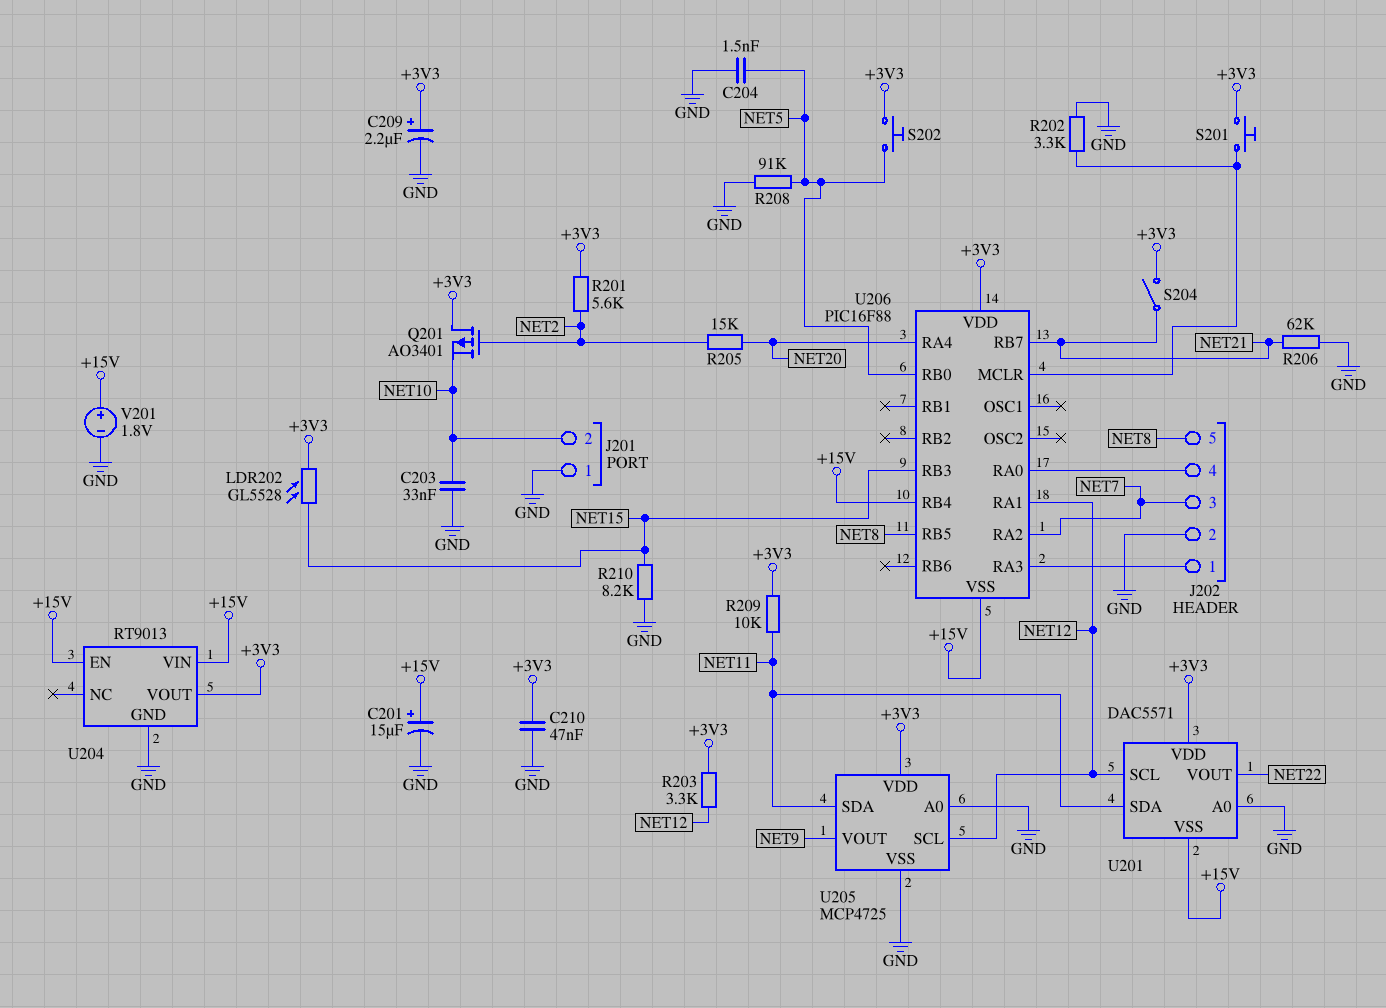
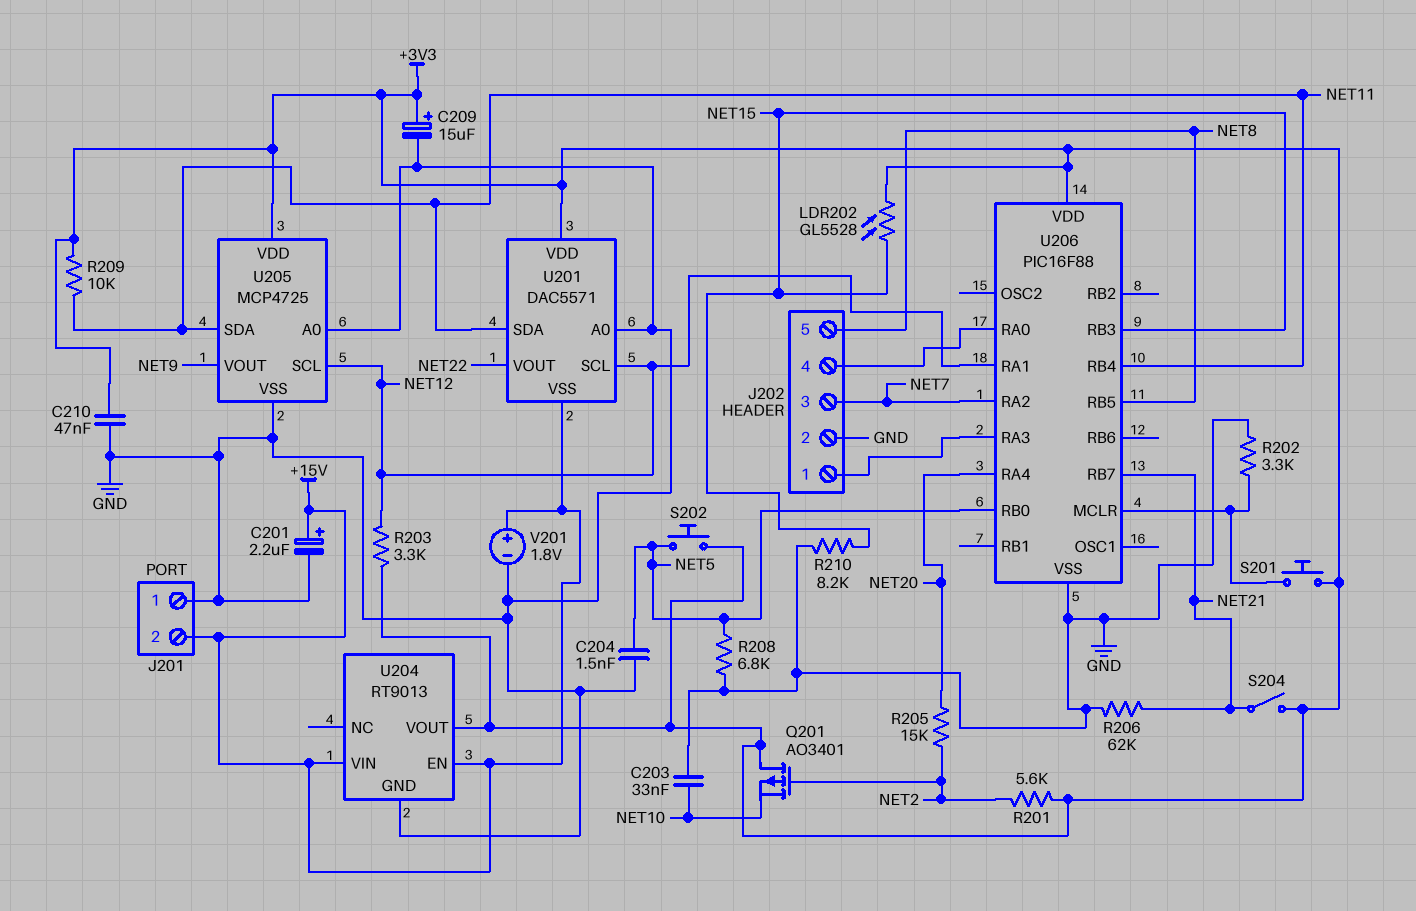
C201: 15uF (plus +15V, minus GND) -> 2.2uF (plus +15V, minus GND)
C209: 2.2uF (plus +3V3, minus GND) -> 15uF (plus +3V3, minus GND)
J201 pin 2: NET10 -> +15V
R208: 91k (GND, NET5) -> 6.8k (GND, NET5)
U206 pin RB4: +15V -> NET11
U206 pin VSS: +15V -> GND

